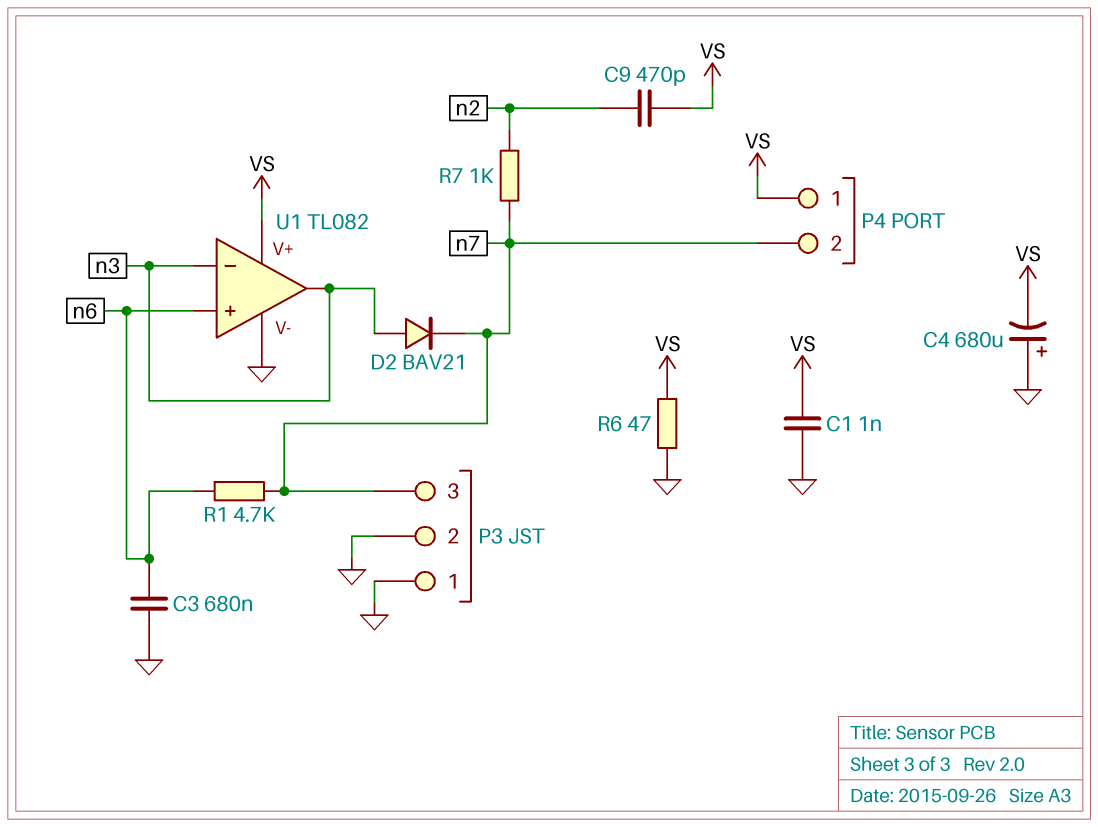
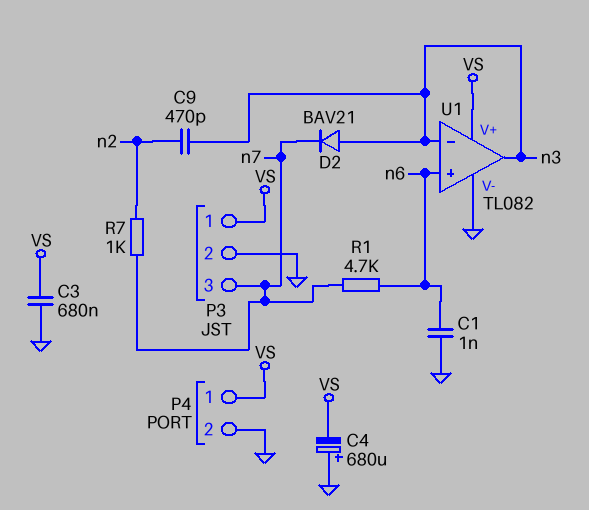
C1: 1nF (GND, VS) -> 1nF (GND, n6)
C3: 680nF (GND, n6) -> 680nF (GND, VS)
C9: 470pF (VS, n2) -> 470pF (n2, n3)
P3 pin 1: GND -> VS
P4 pin 2: n7 -> GND
R6: 47 (GND, VS) -> none

